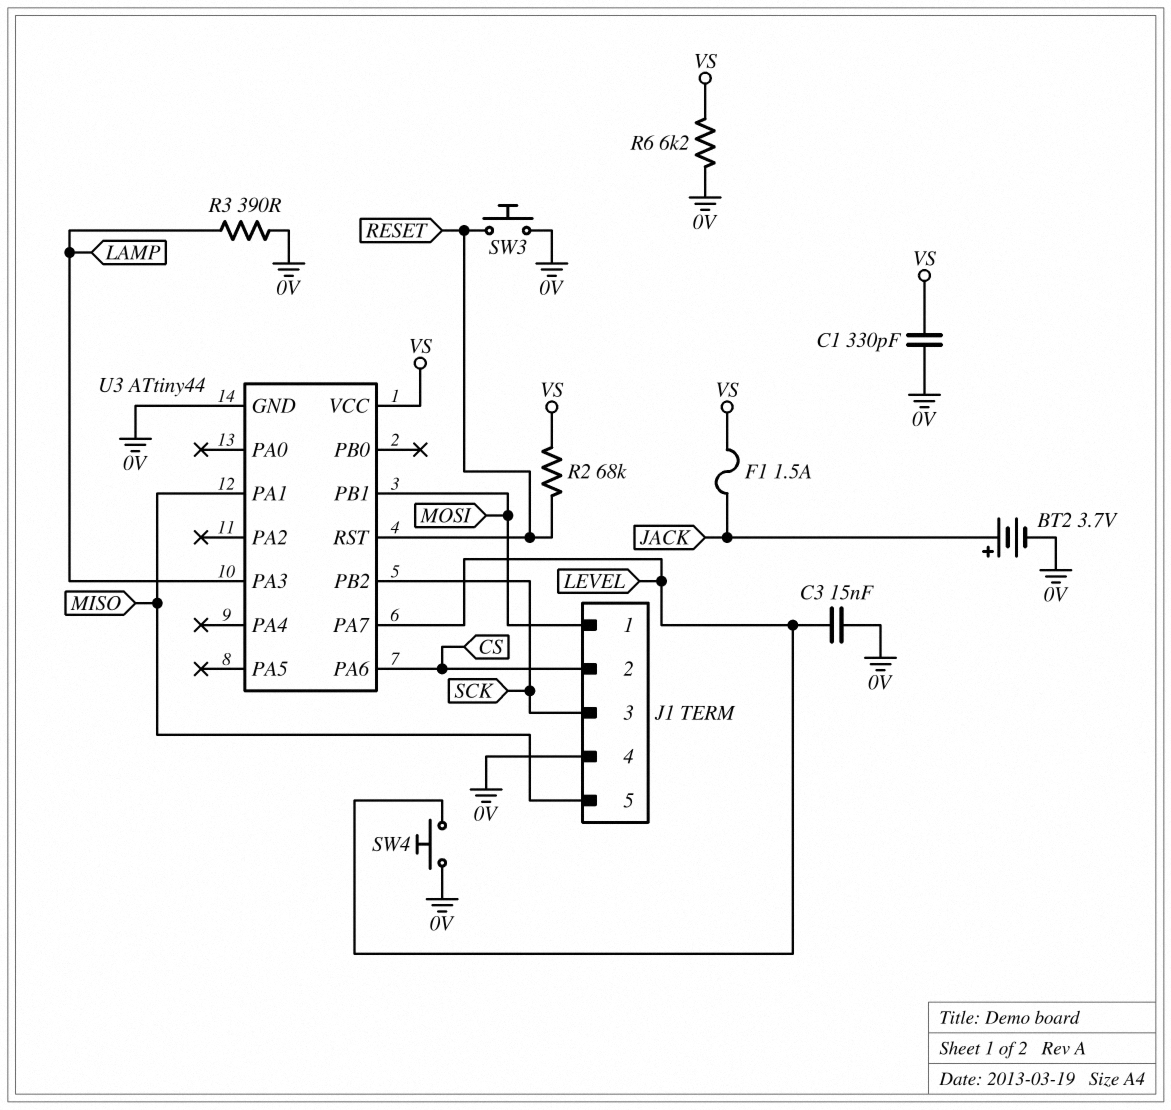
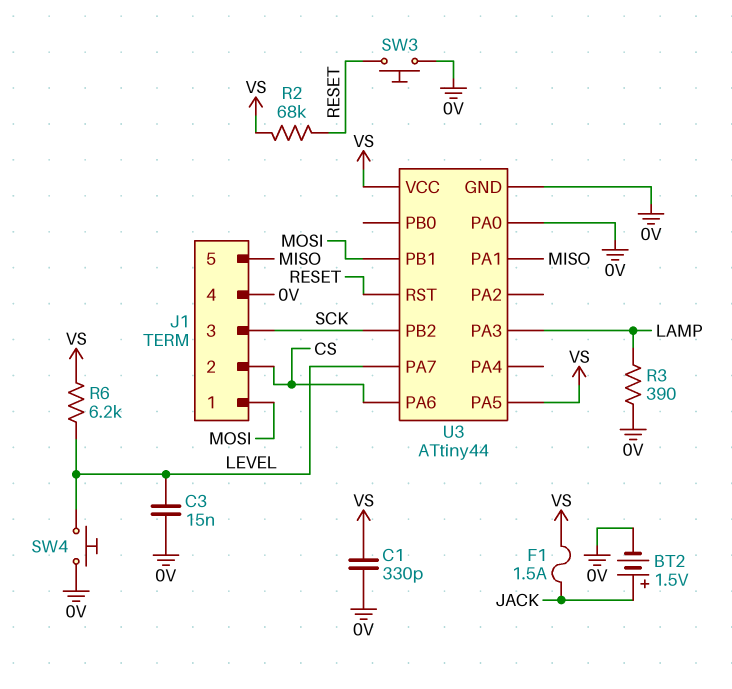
BT2: 3.7V (plus JACK, minus 0V) -> 1.5V (plus JACK, minus 0V)
R6: 6.2k (0V, VS) -> 6.2k (LEVEL, VS)
U3 pin PA0: none -> 0V
U3 pin PA5: none -> VS

